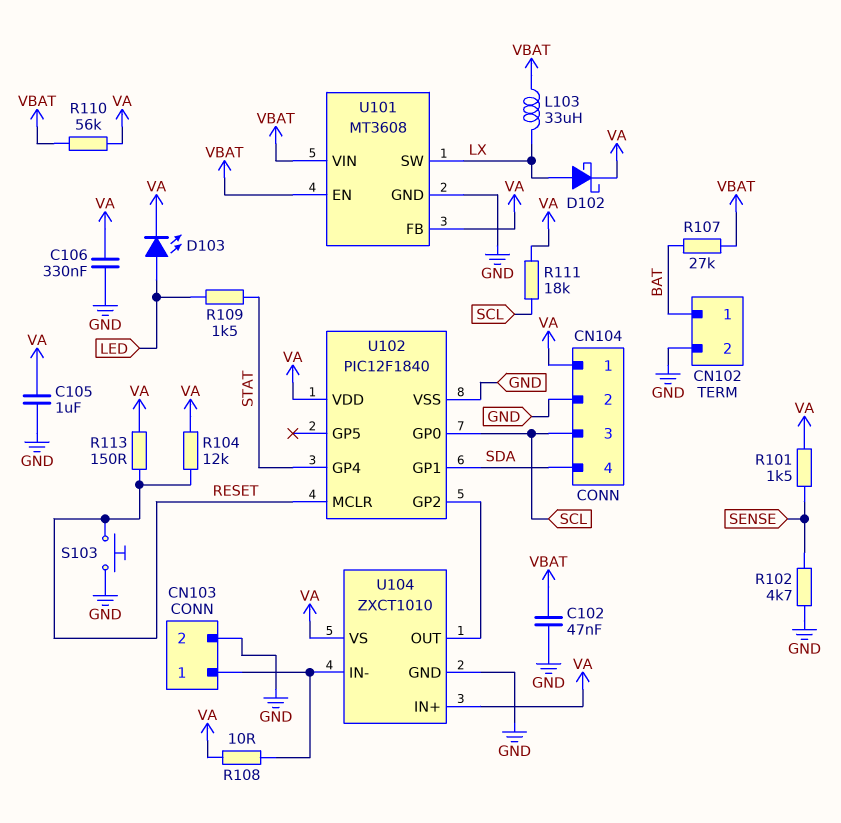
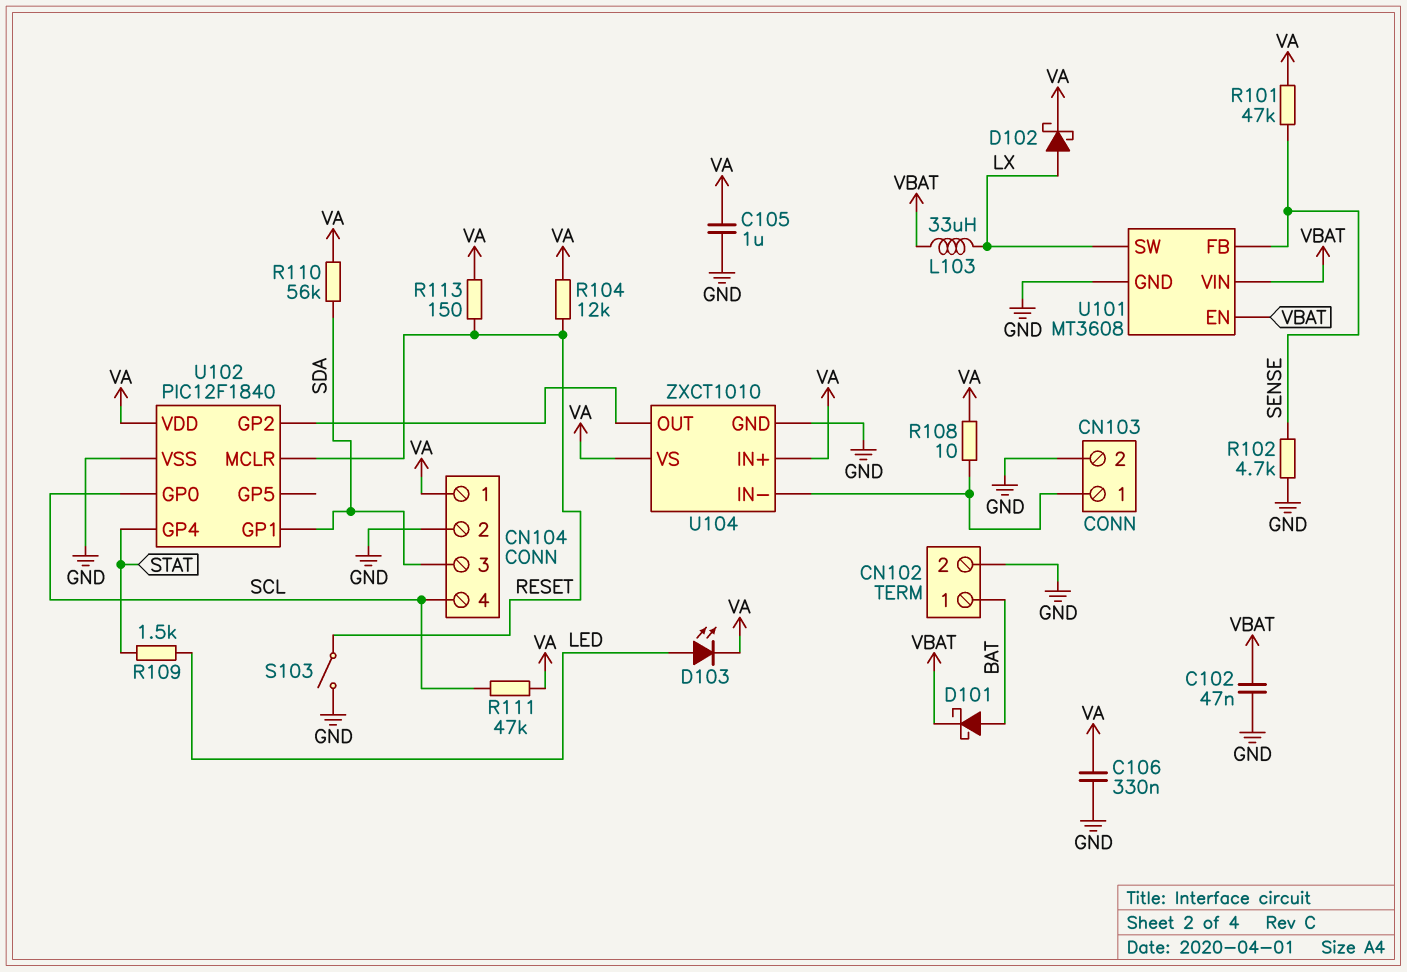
CN104 pin 3: SCL -> SDA
CN104 pin 4: SDA -> SCL
D101: none -> schottky (A BAT, K VBAT)
R101: 1.5k (SENSE, VA) -> 47k (SENSE, VA)
R107: 27k (BAT, VBAT) -> none
R110: 56k (VA, VBAT) -> 56k (SDA, VA)
R111: 18k (SCL, VA) -> 47k (SCL, VA)
S103: button (GND, RESET) -> switch (GND, RESET)
U101 pin FB: VA -> SENSE

